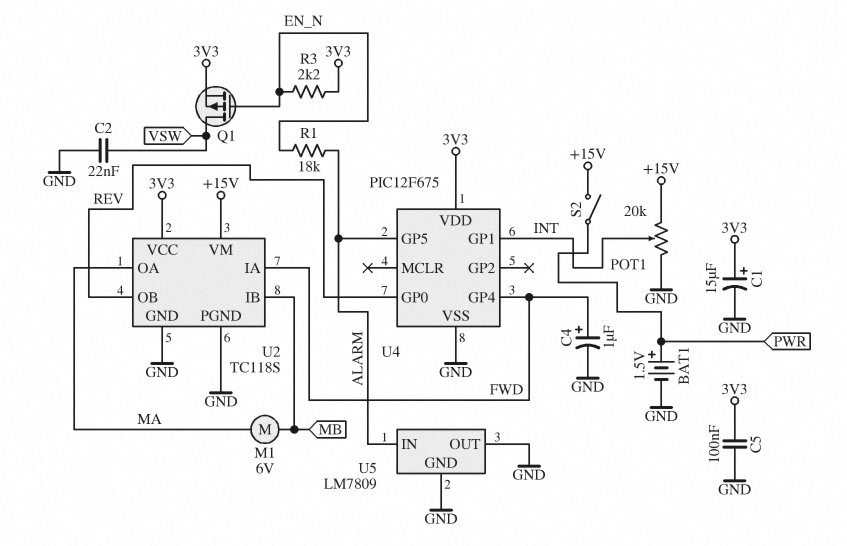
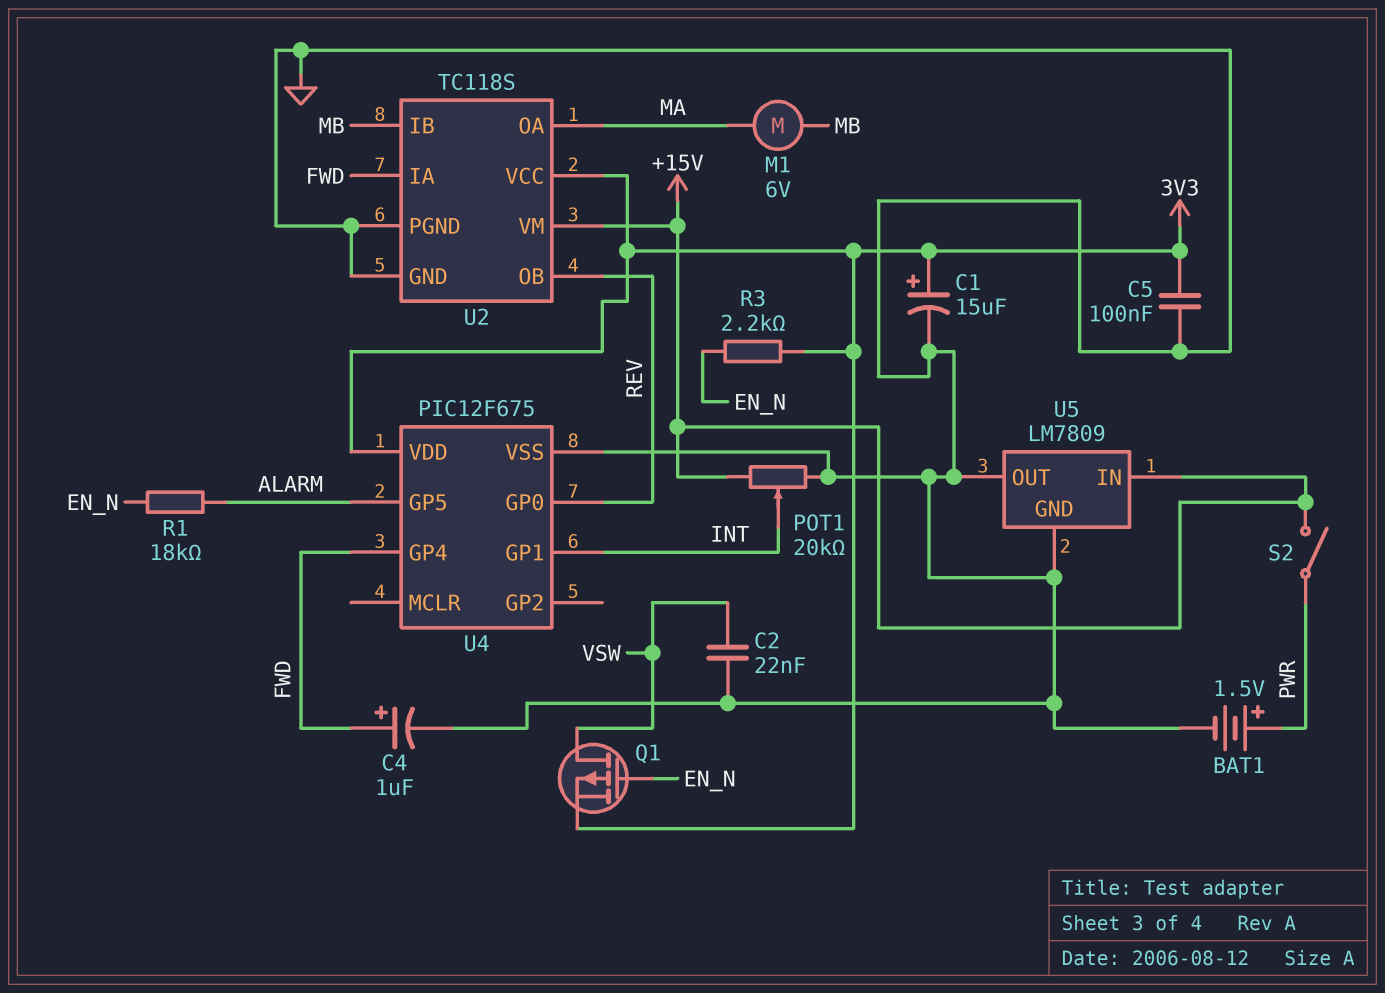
U5 pin IN: ALARM -> +15V

